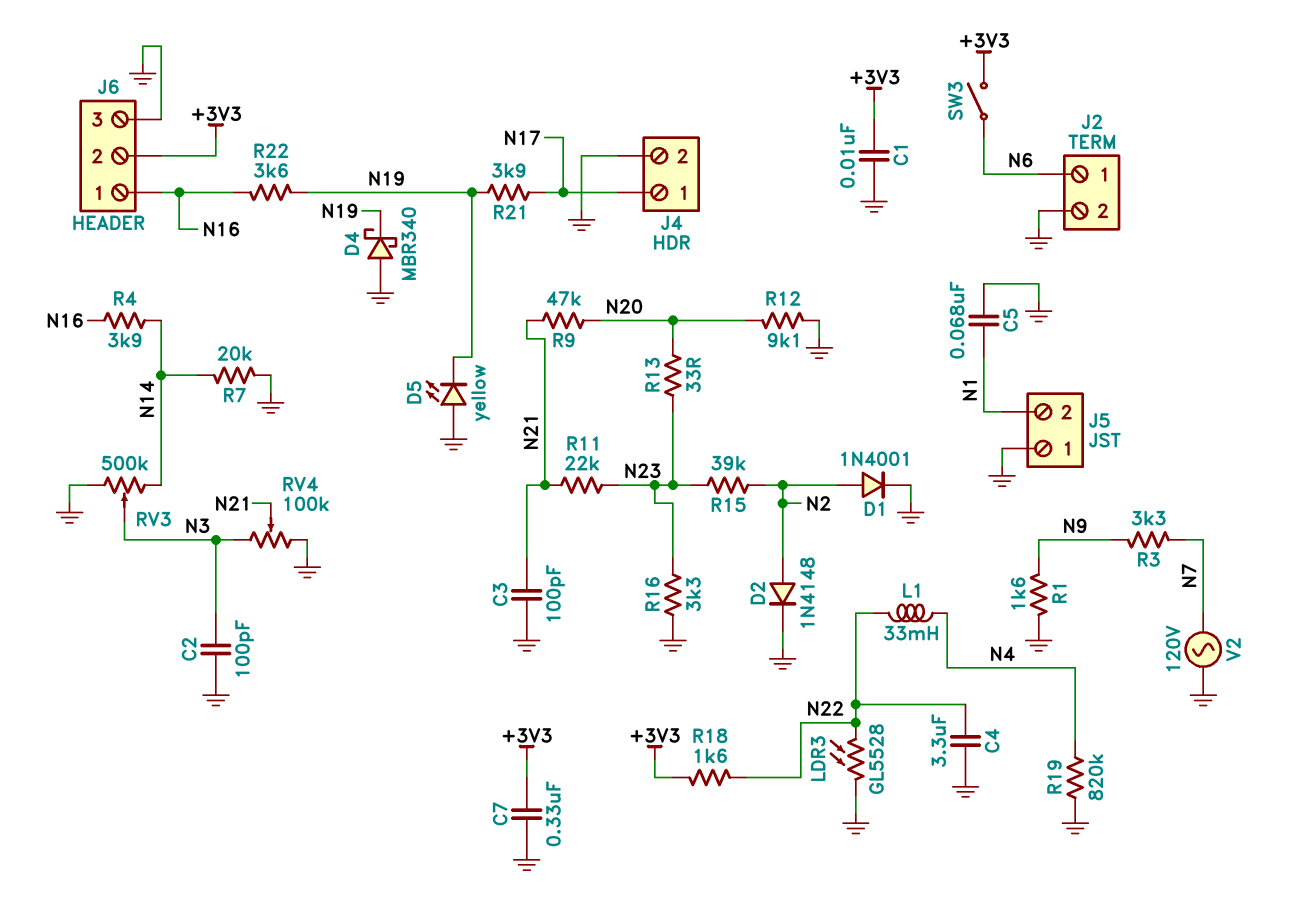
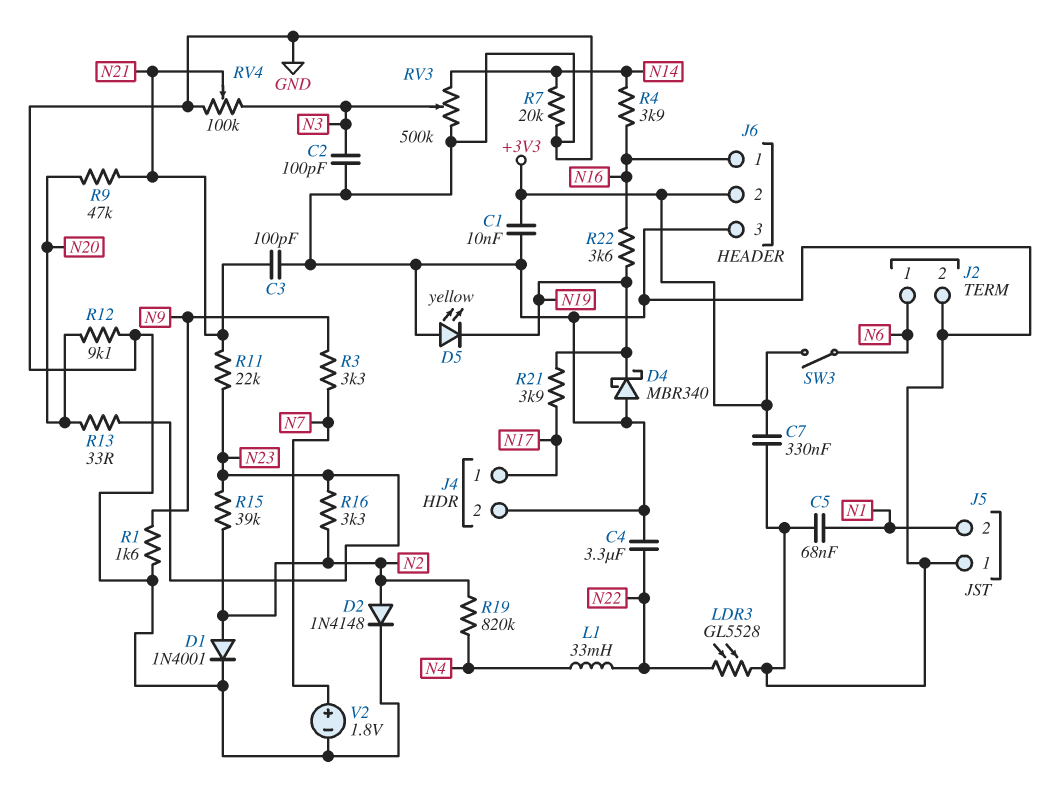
R16: 3.3k (GND, N23) -> 3.3k (N2, N23)
R18: 1.6k (+3V3, N22) -> none
R19: 820k (GND, N4) -> 820k (N2, N4)
V2: AC 120V (GND, N7) -> 1.8V (plus N7, minus GND)

